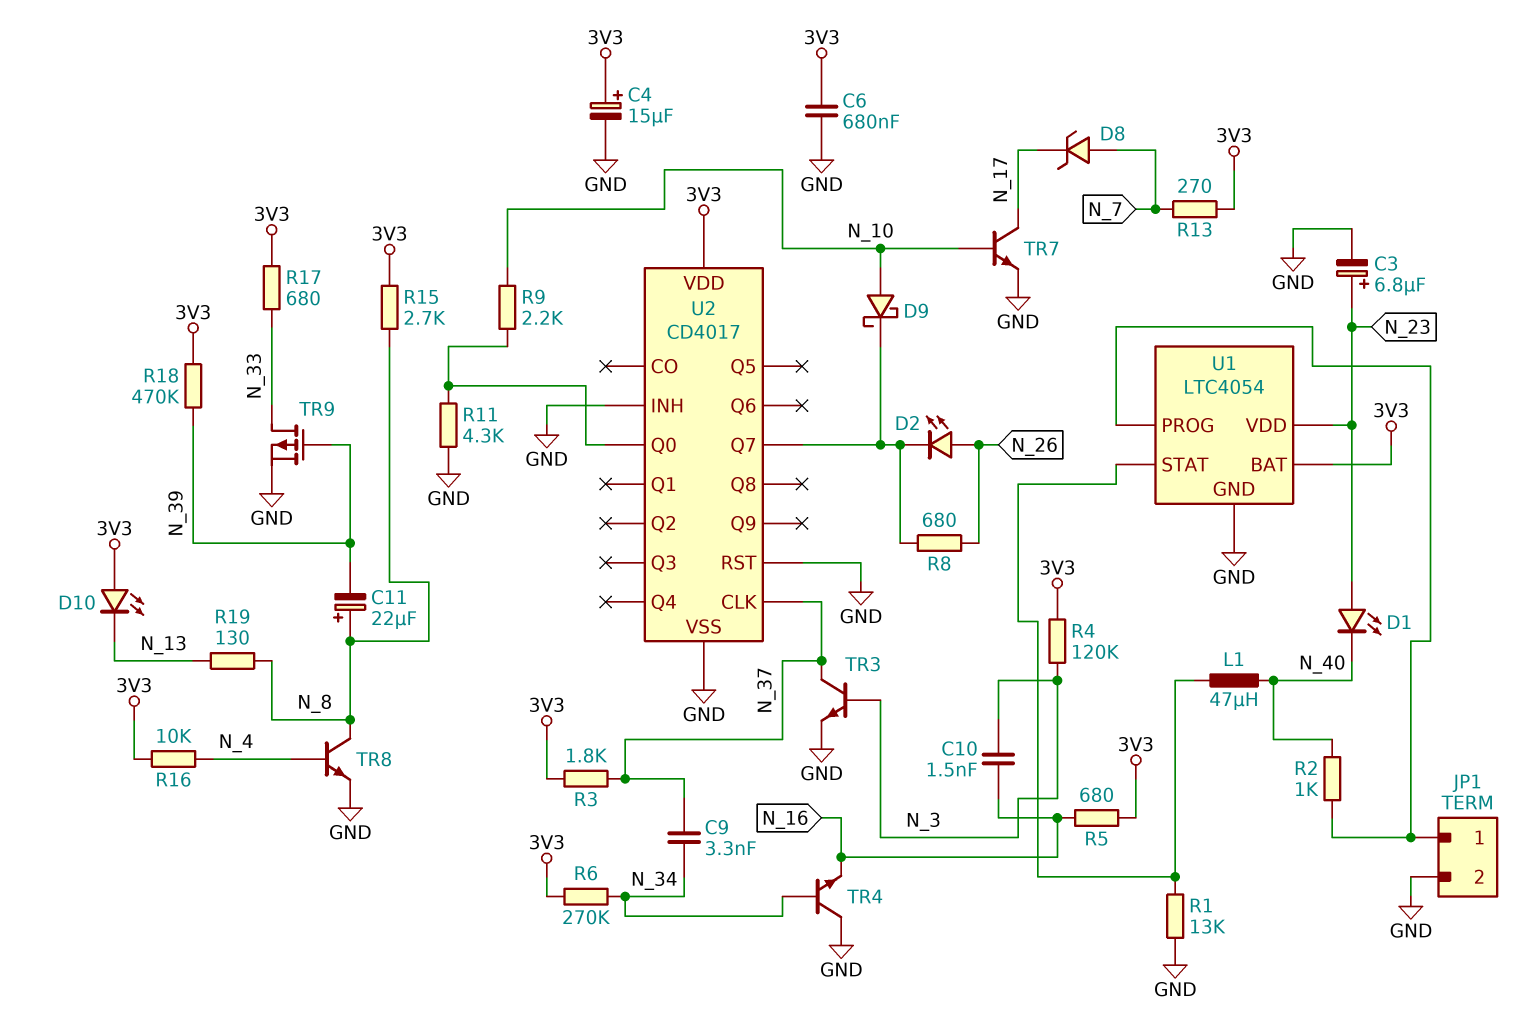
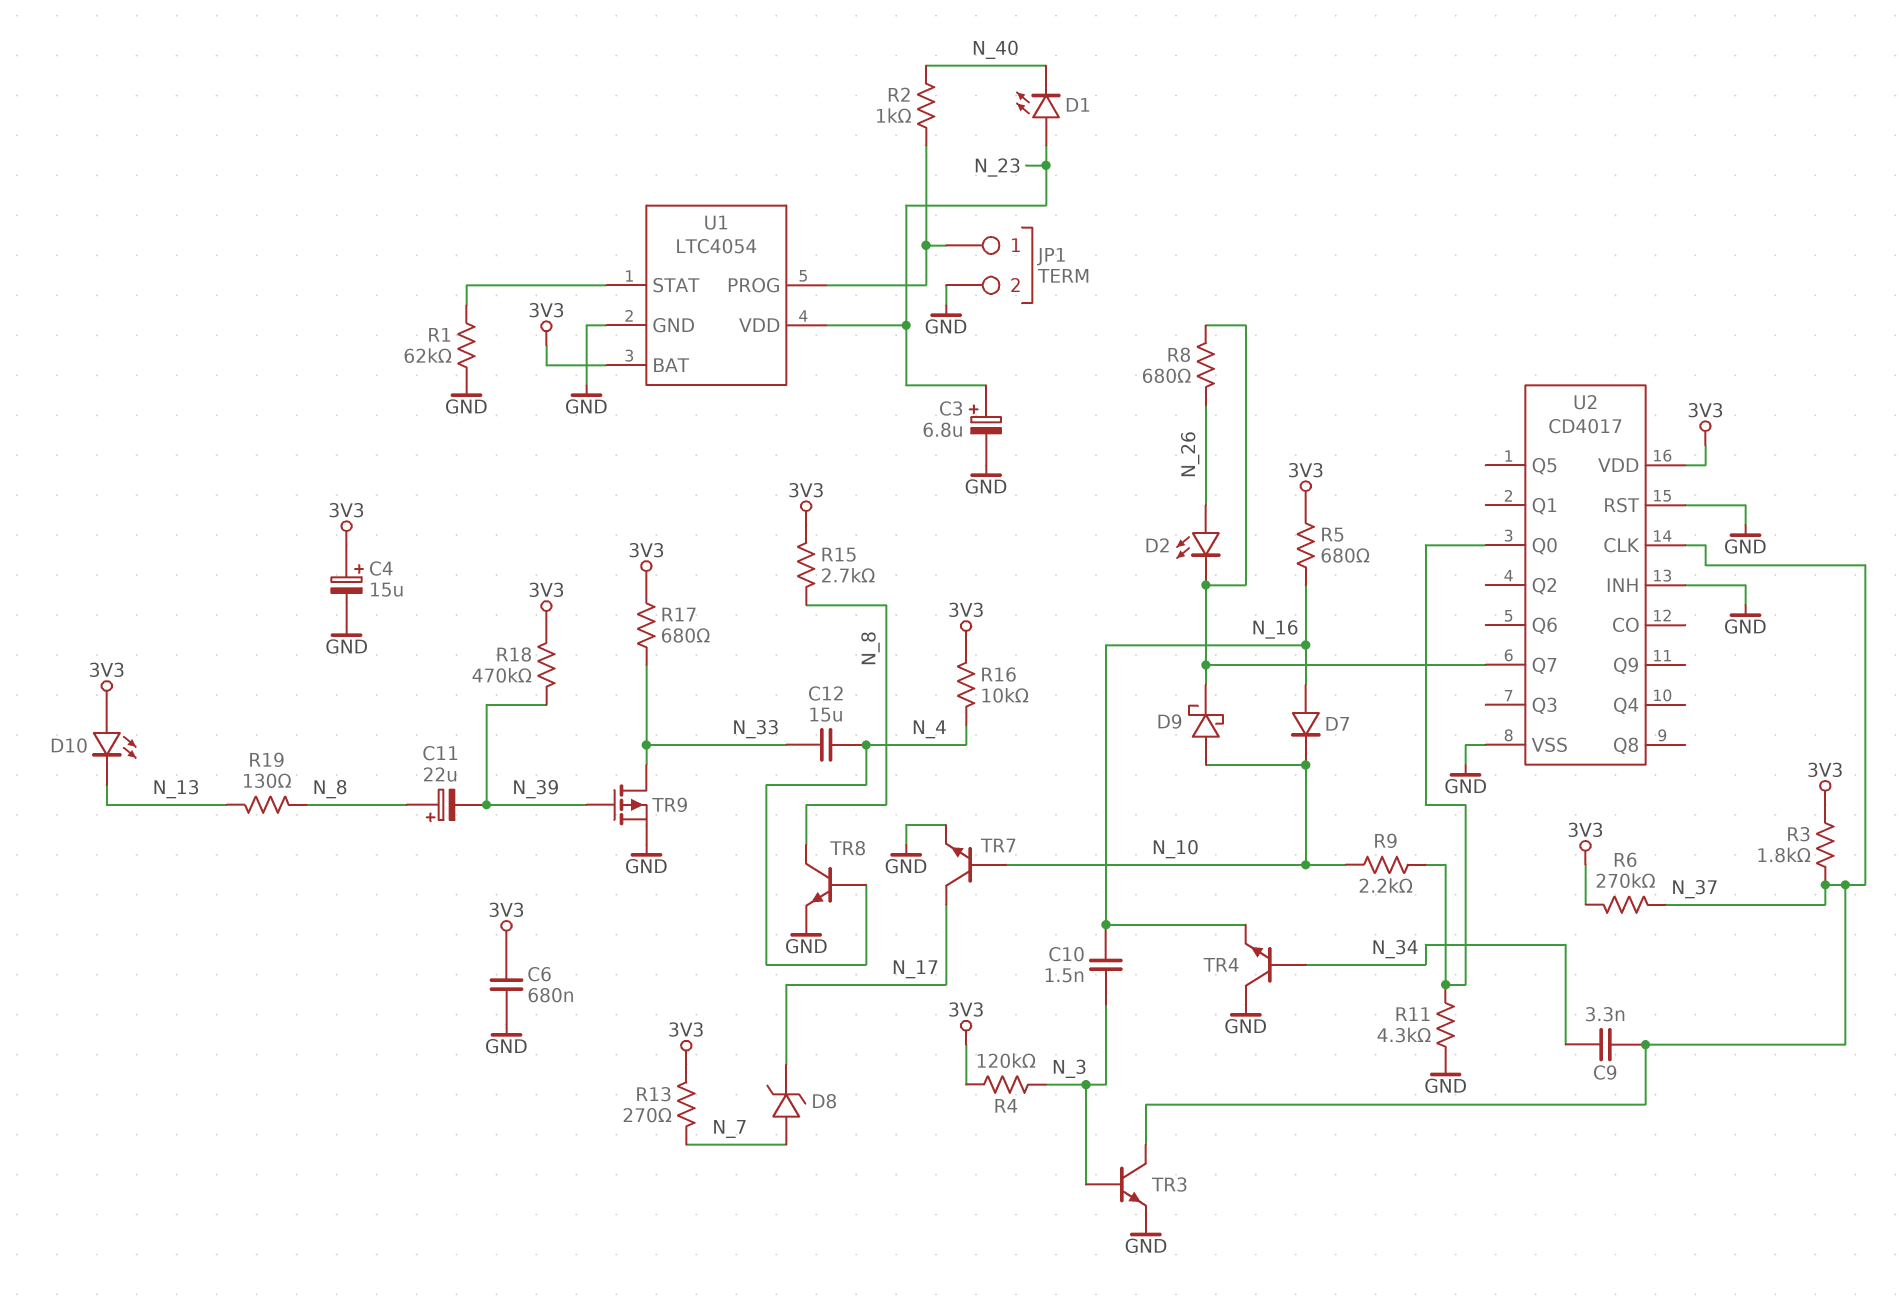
C12: none -> 15uF (N_4, N_33)
D7: none -> diode (A N_16, K N_10)
L1: 47uH (N_40, U1/STAT) -> none
R1: 13k (GND, U1/STAT) -> 62k (GND, U1/STAT)
R6: 270k (3V3, N_34) -> 270k (3V3, N_37)

